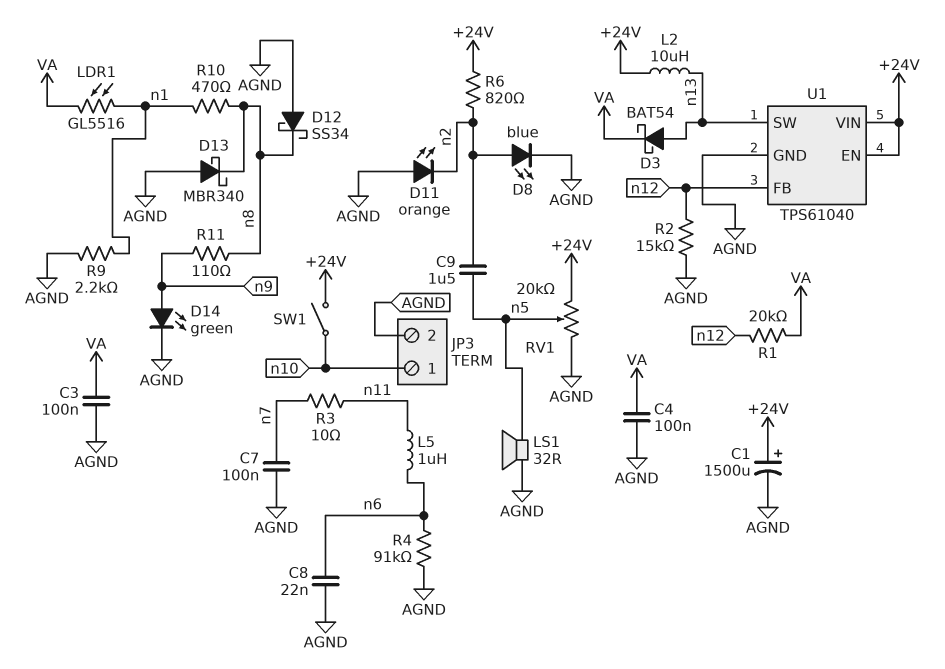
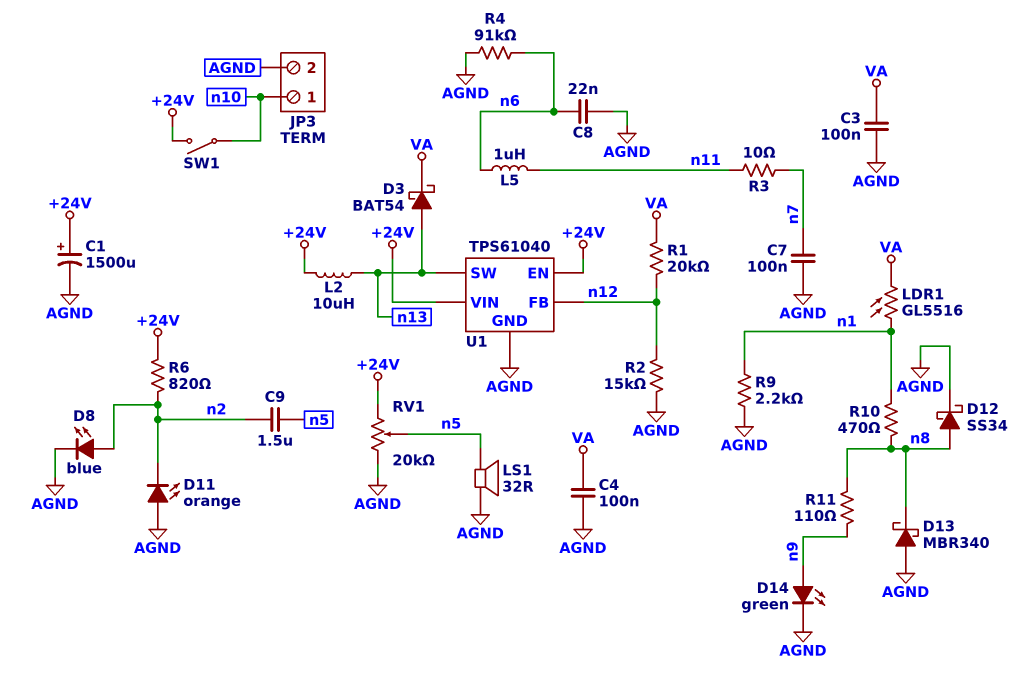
D12: schottky SS34 (A AGND, K n8) -> schottky SS34 (A n8, K AGND)

